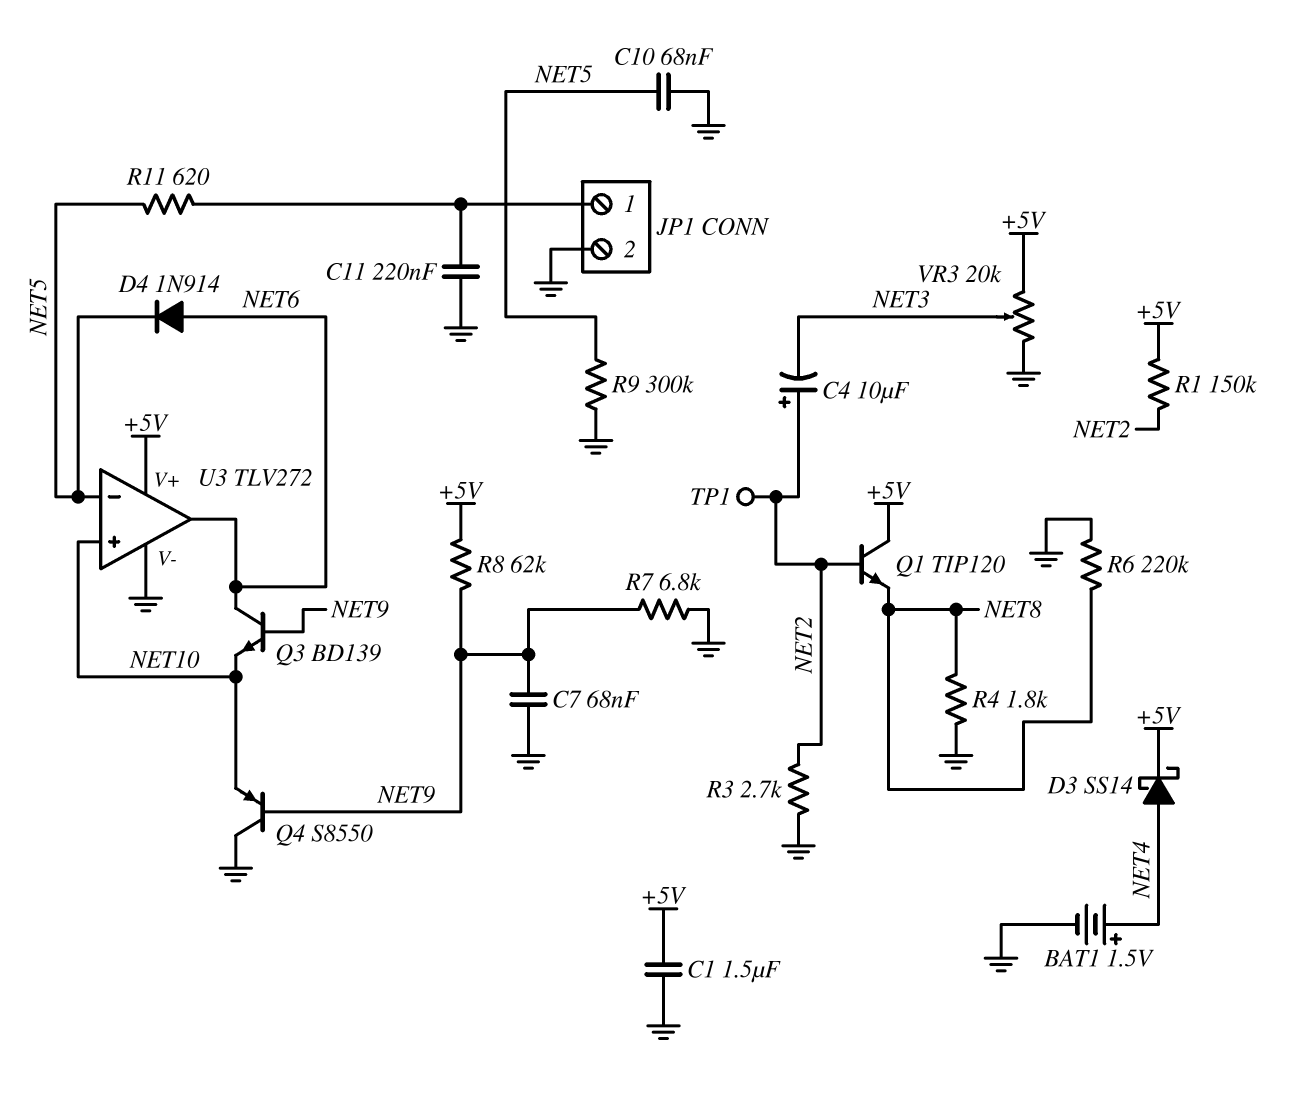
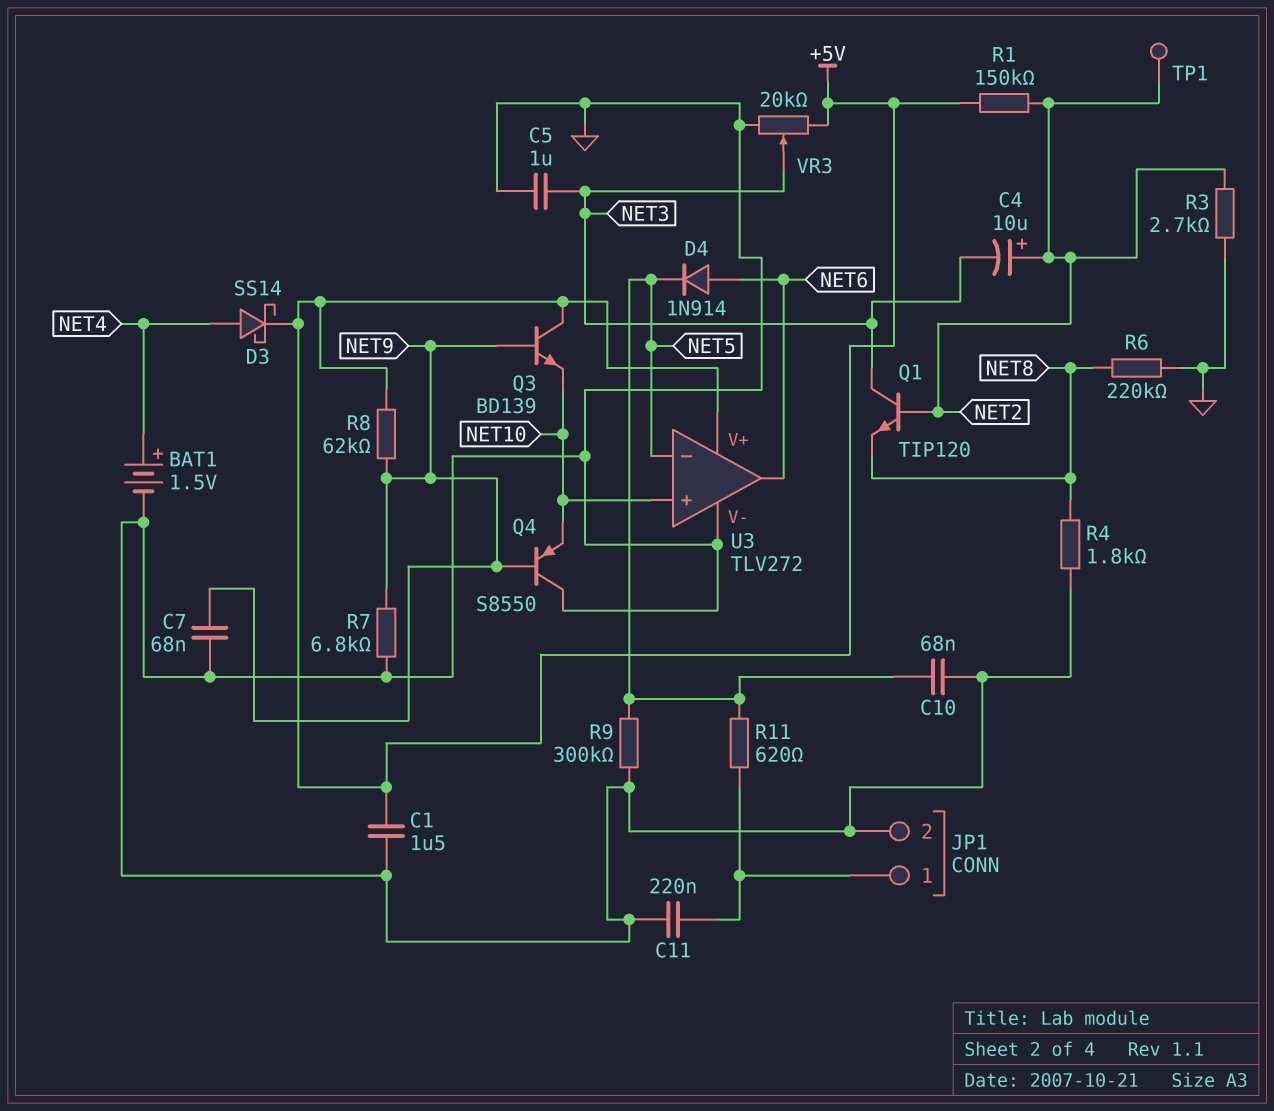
C5: none -> 1uF (GND, NET3)
Q1: NPN TIP120 (B NET2, C +5V, E NET8) -> NPN TIP120 (B NET2, C NET3, E NET8)
Q3: NPN BD139 (B NET9, C NET6, E NET10) -> NPN BD139 (B NET9, C +5V, E NET10)

